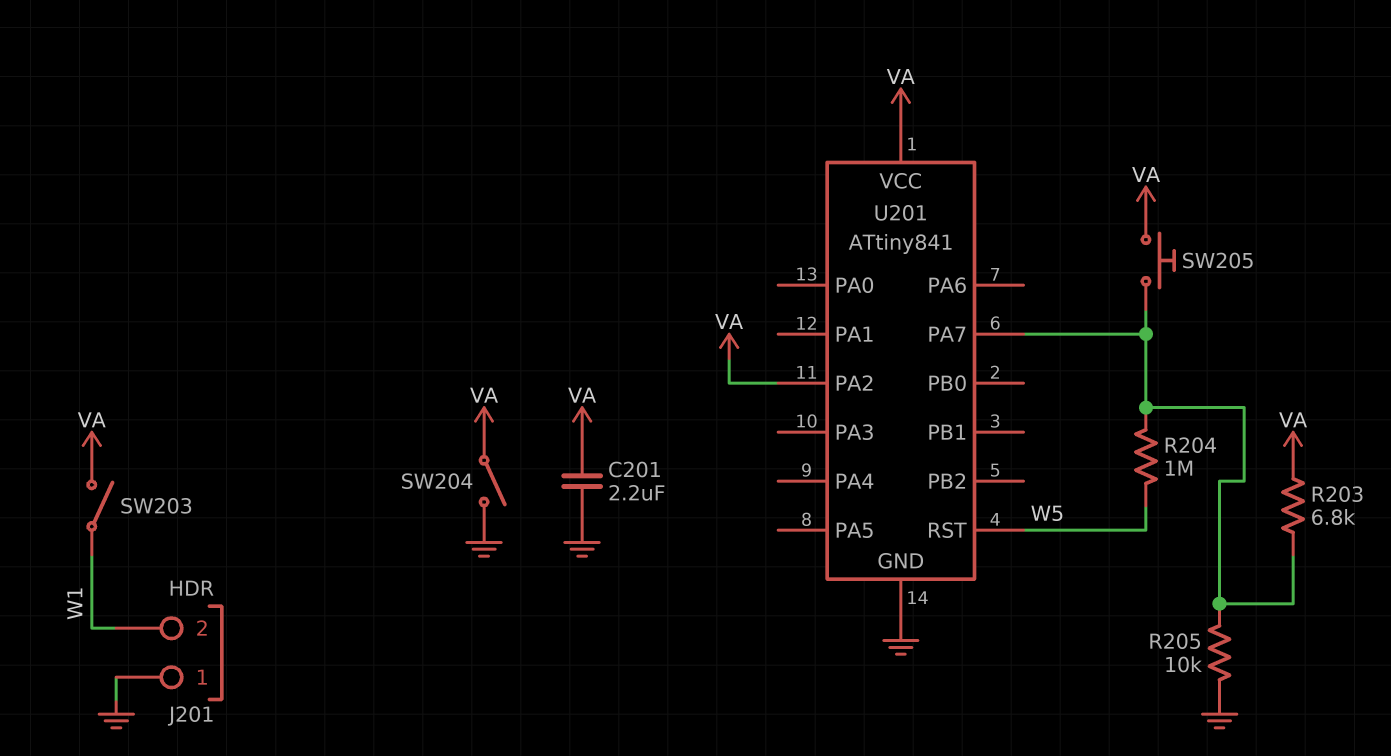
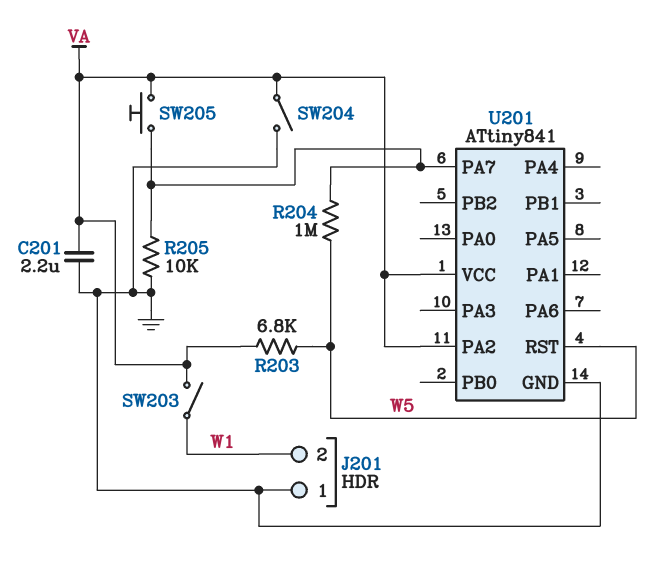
R203: 6.8k (U201/PA7, VA) -> 6.8k (VA, W5)

